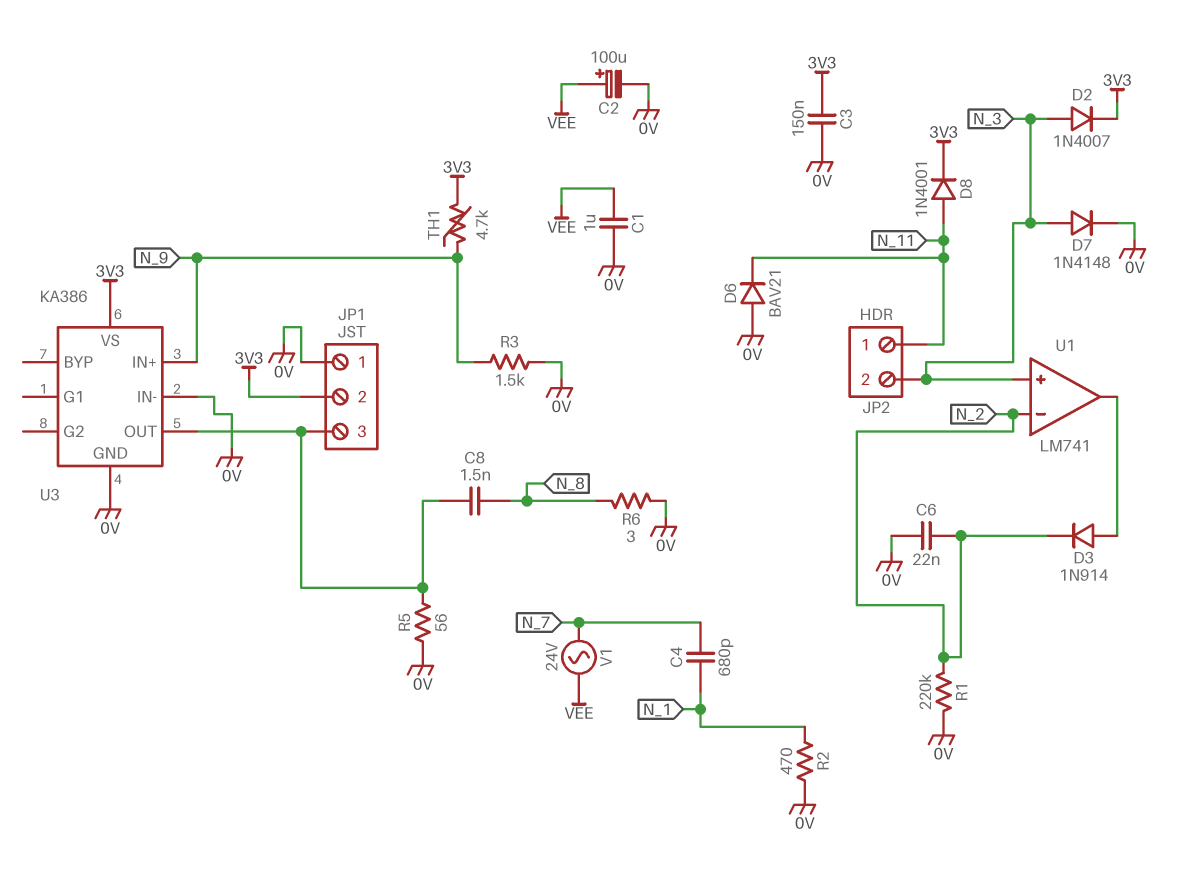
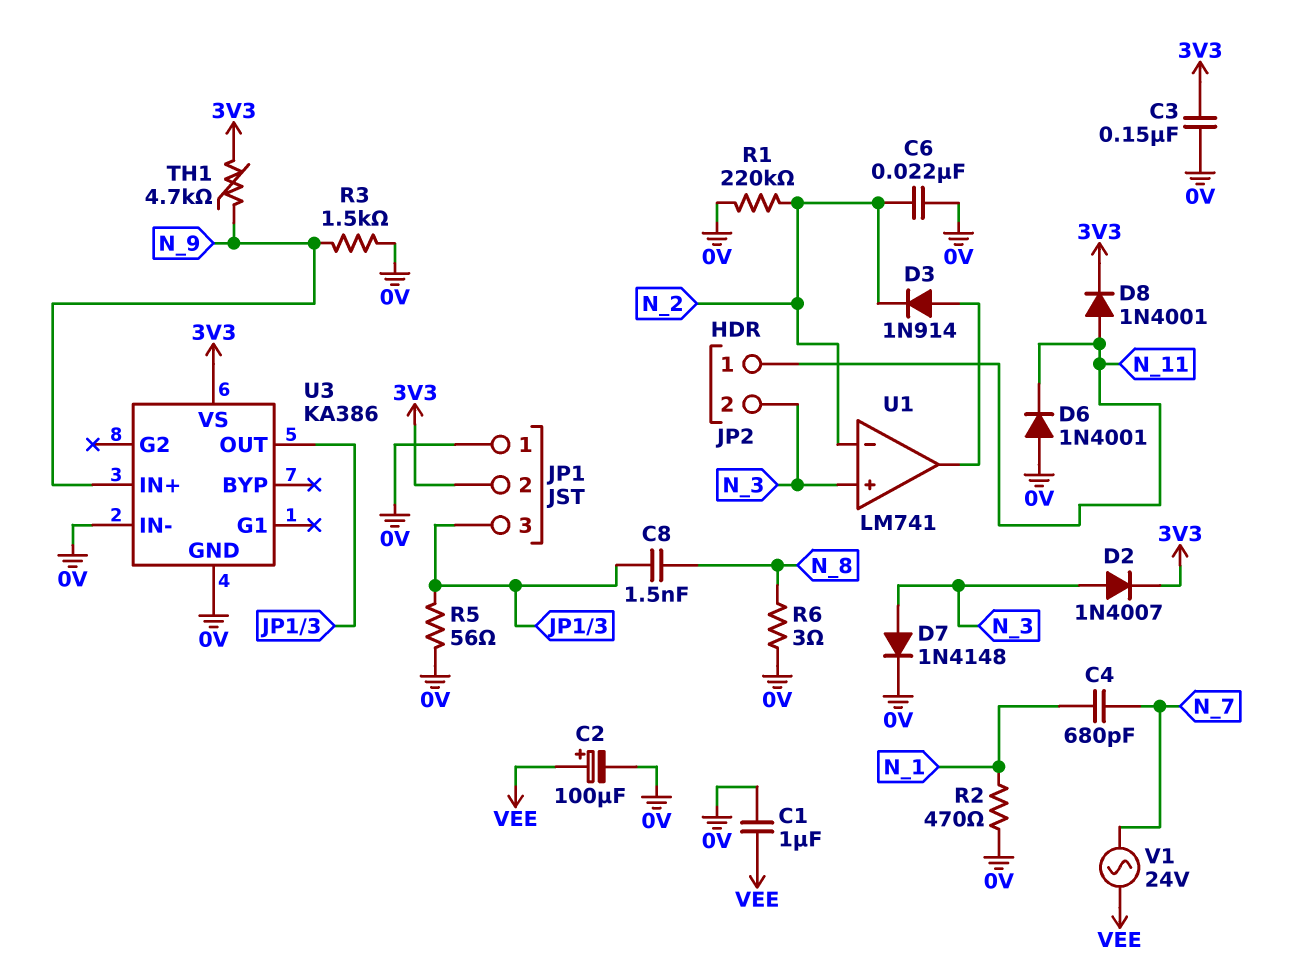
D6: diode BAV21 (A 0V, K N_11) -> diode 1N4001 (A 0V, K N_11)

